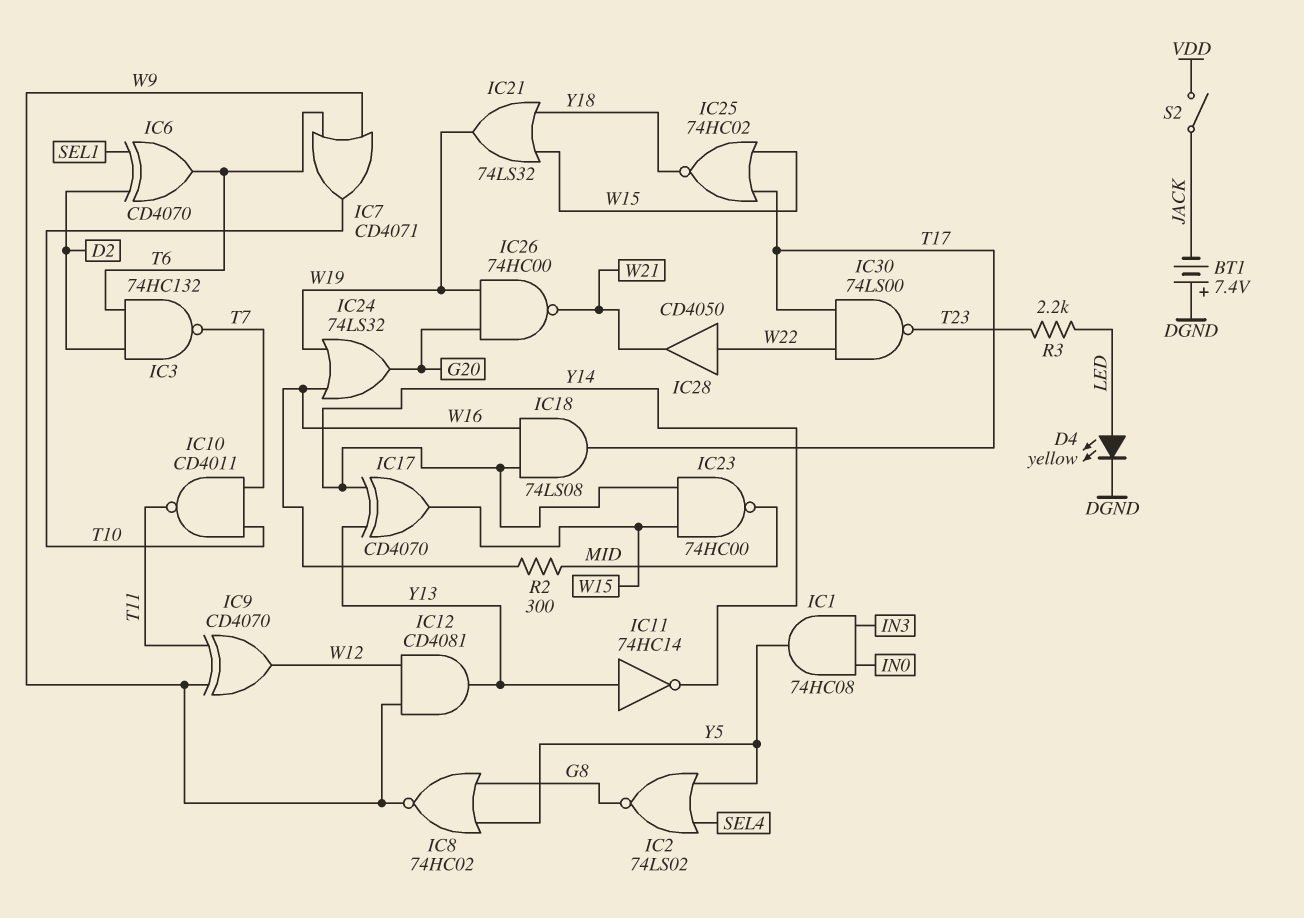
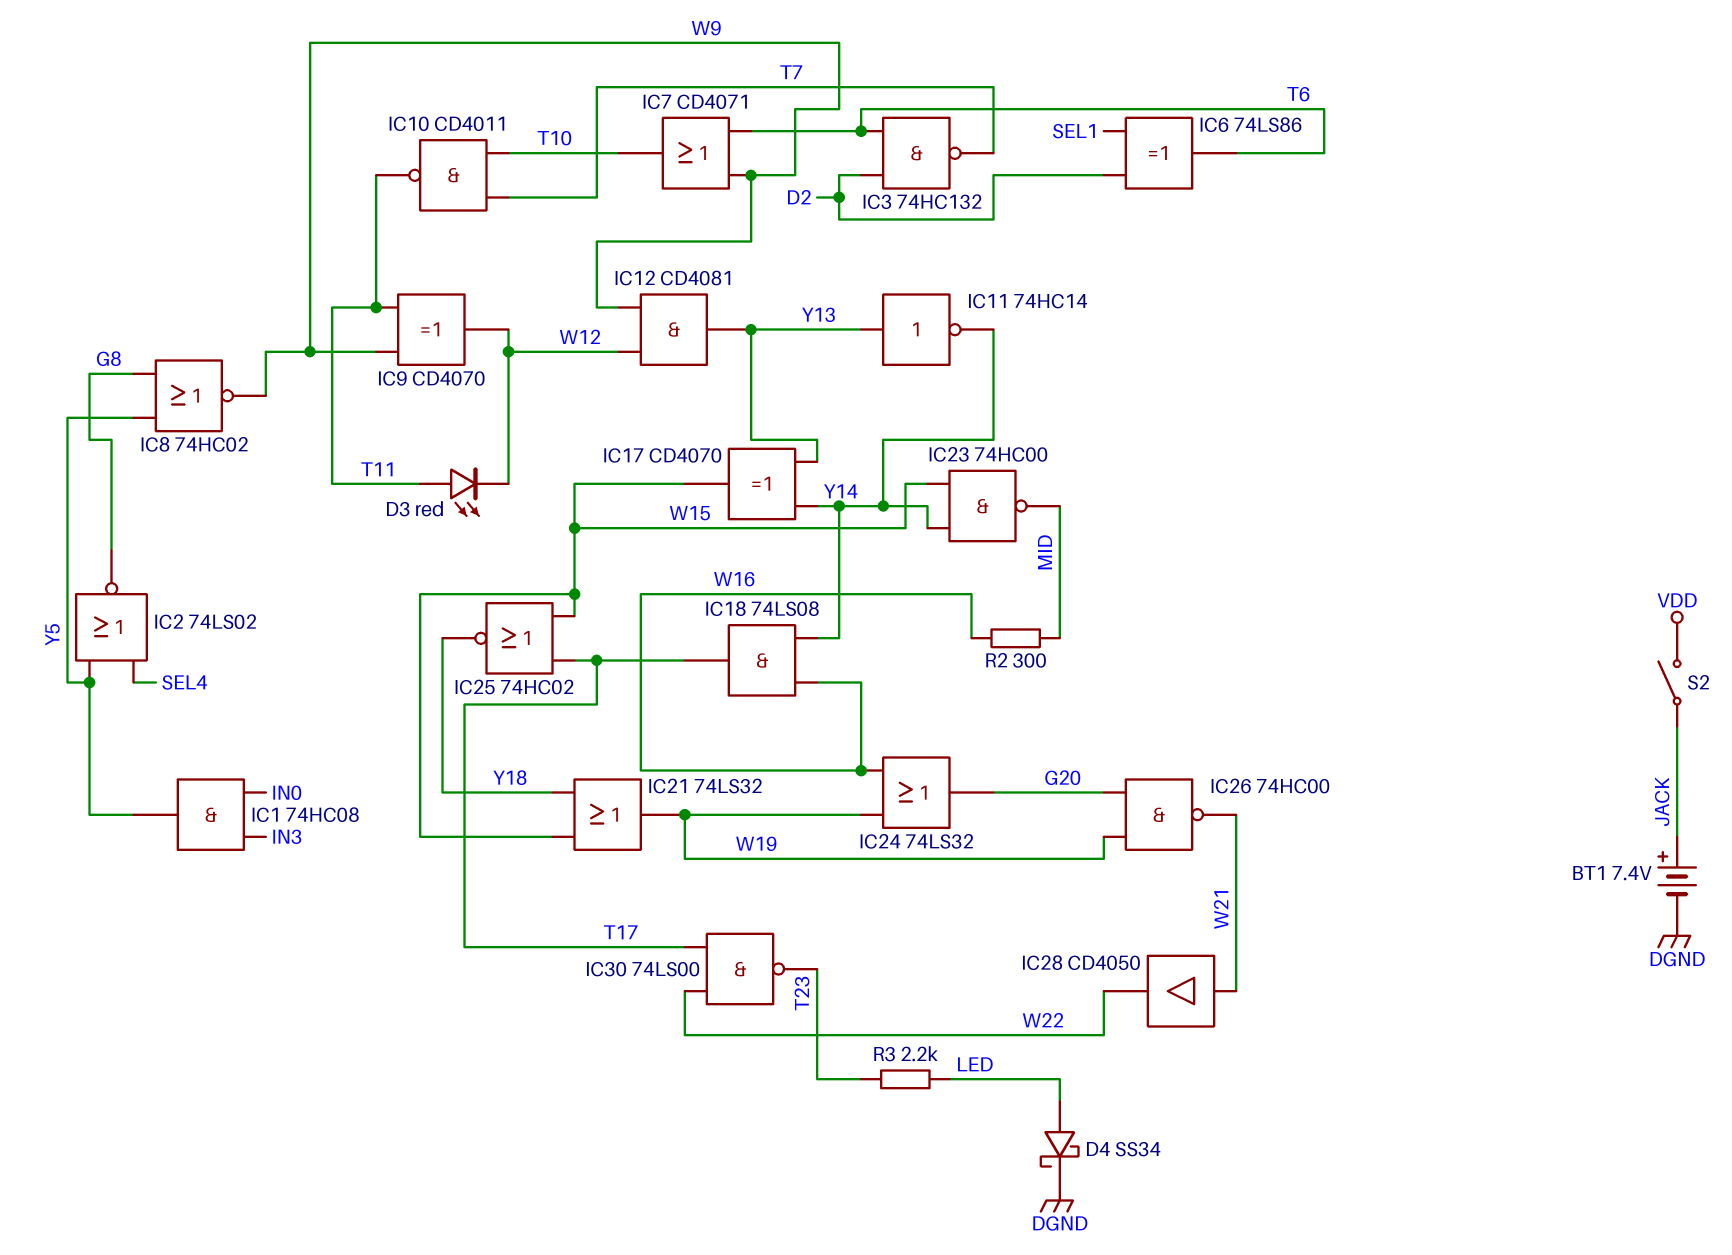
BT1: 7.4V (plus DGND, minus JACK) -> 7.4V (plus JACK, minus DGND)
D3: none -> LED red (A T11, K W12)
D4: LED yellow (A LED, K DGND) -> schottky SS34 (A LED, K DGND)
IC6: XOR CD4070 (in D2, in SEL1, out T6) -> XOR 74LS86 (in D2, in SEL1, out T6)
IC28: buffer CD4050 (in W22, out W21) -> buffer CD4050 (in W21, out W22)

